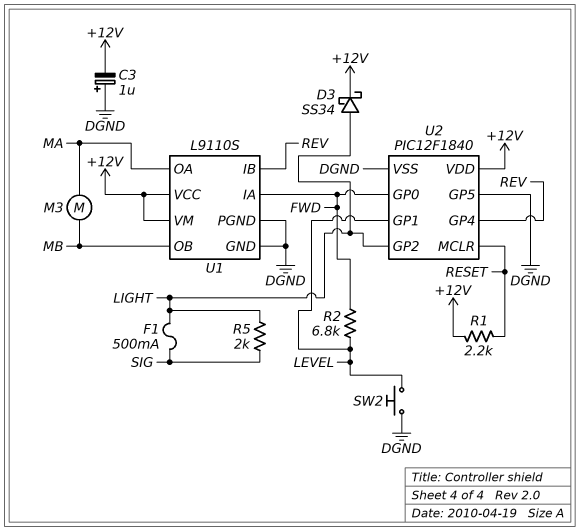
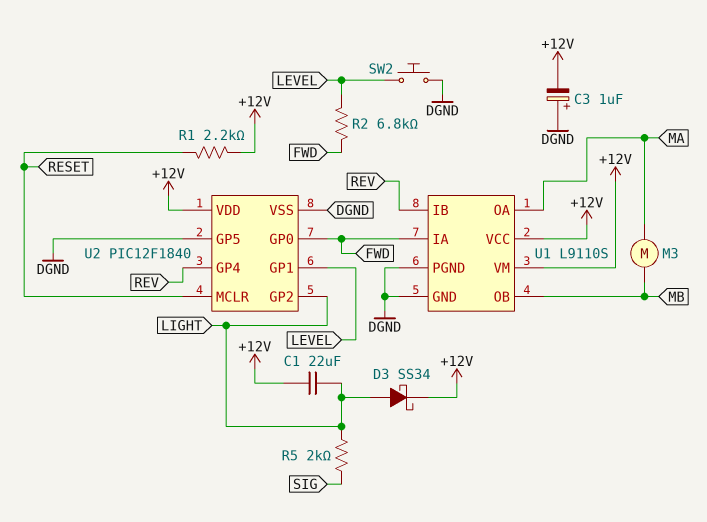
C1: none -> 22uF (+12V, LIGHT)
F1: 500mA (LIGHT, SIG) -> none

